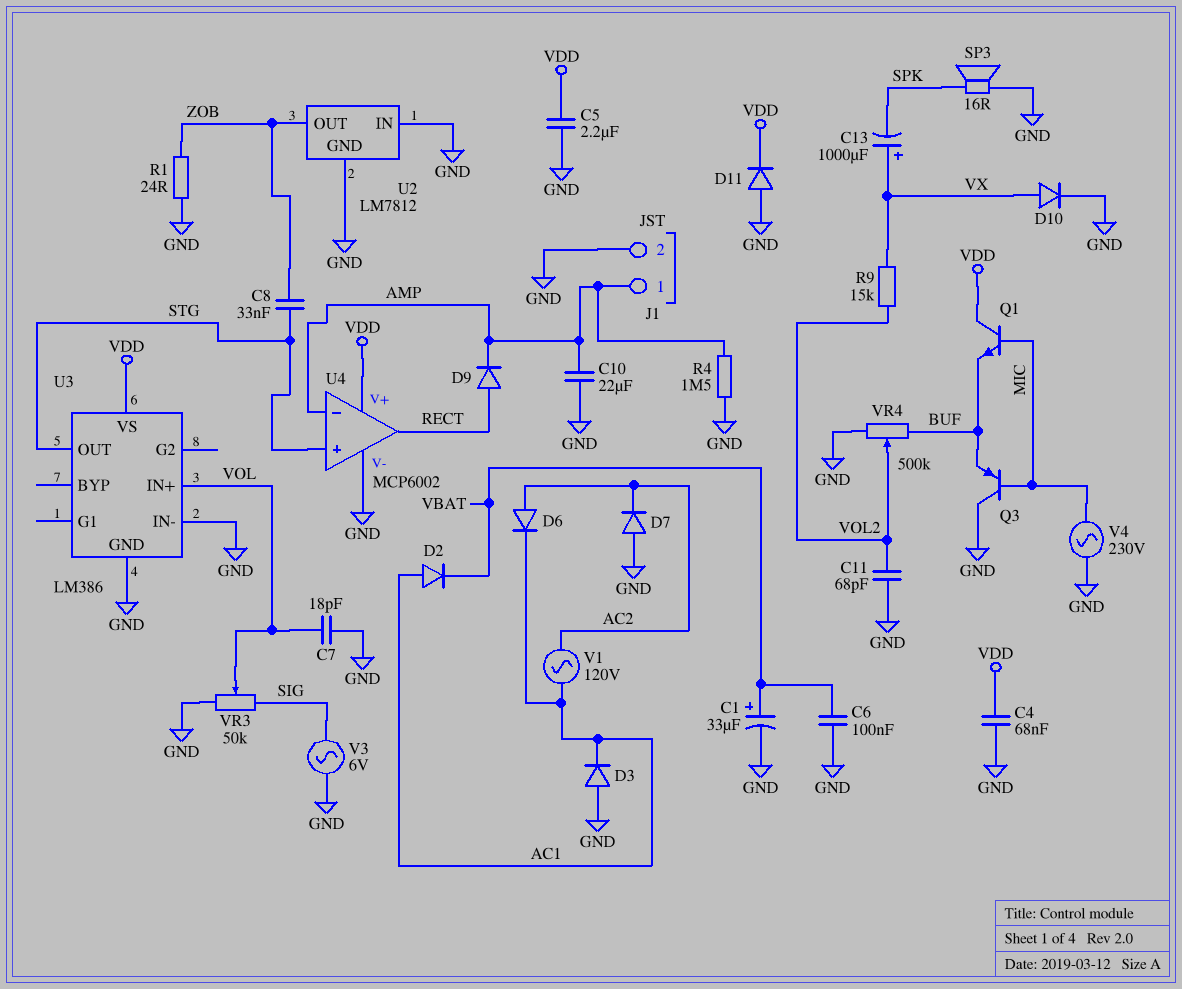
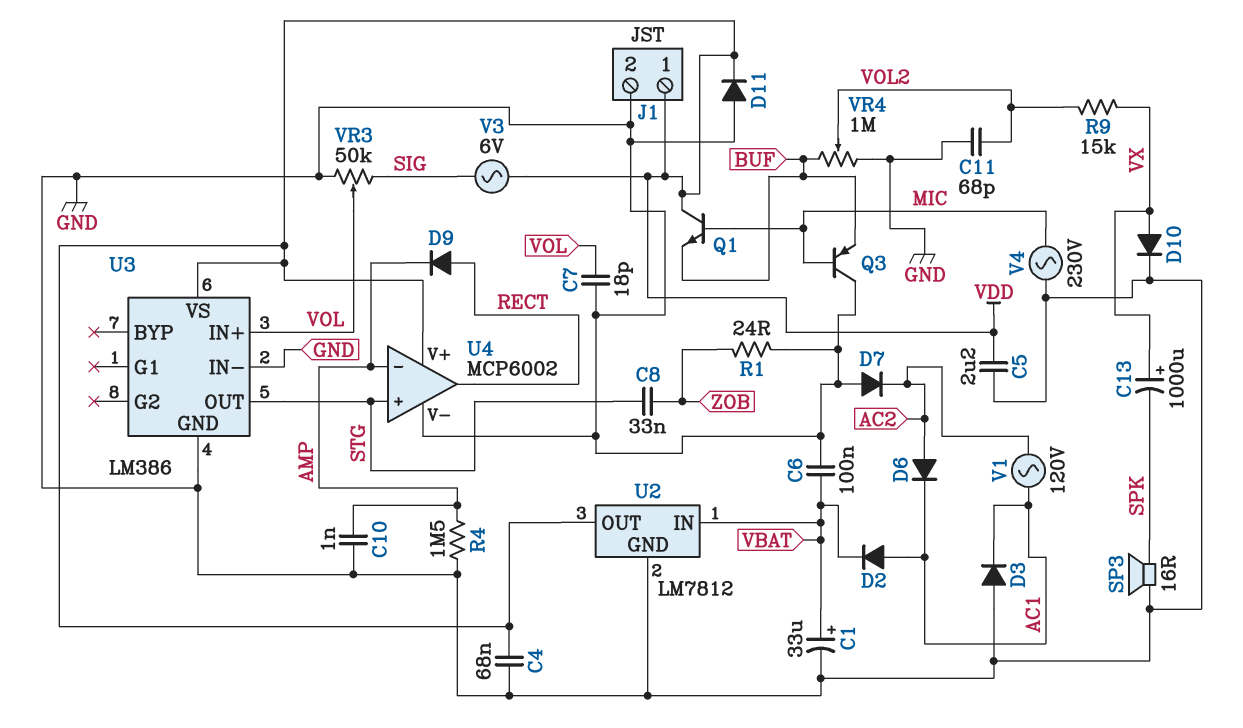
C10: 22uF (AMP, GND) -> 1nF (AMP, GND)
J1 pin 1: AMP -> VDD
U2 pin IN: GND -> VBAT
U2 pin OUT: ZOB -> VDD
V3: AC 6V (GND, SIG) -> AC 6V (SIG, VDD)
VR4: 500k (BUF, GND, wiper VOL2) -> 1M (BUF, GND, wiper VOL2)

